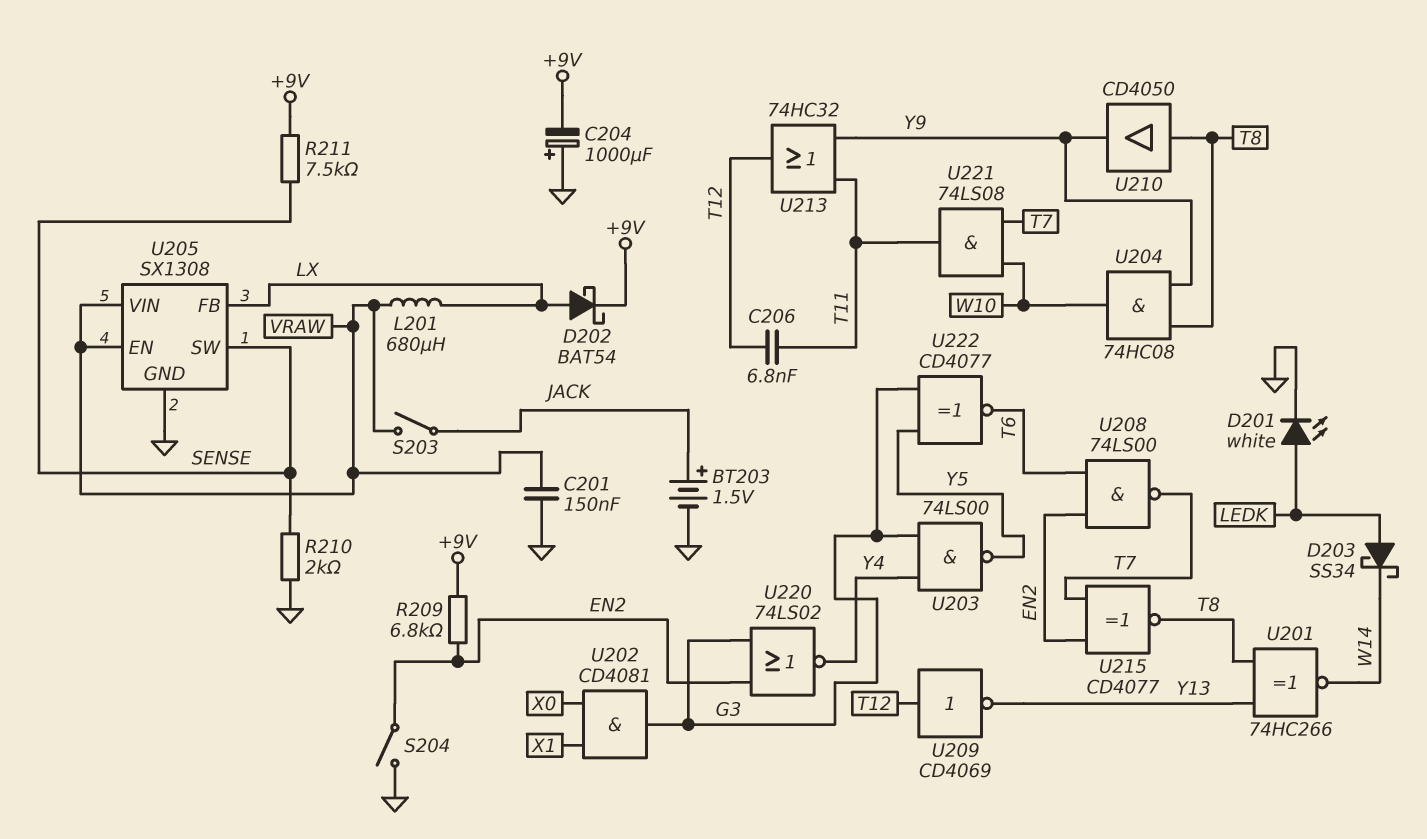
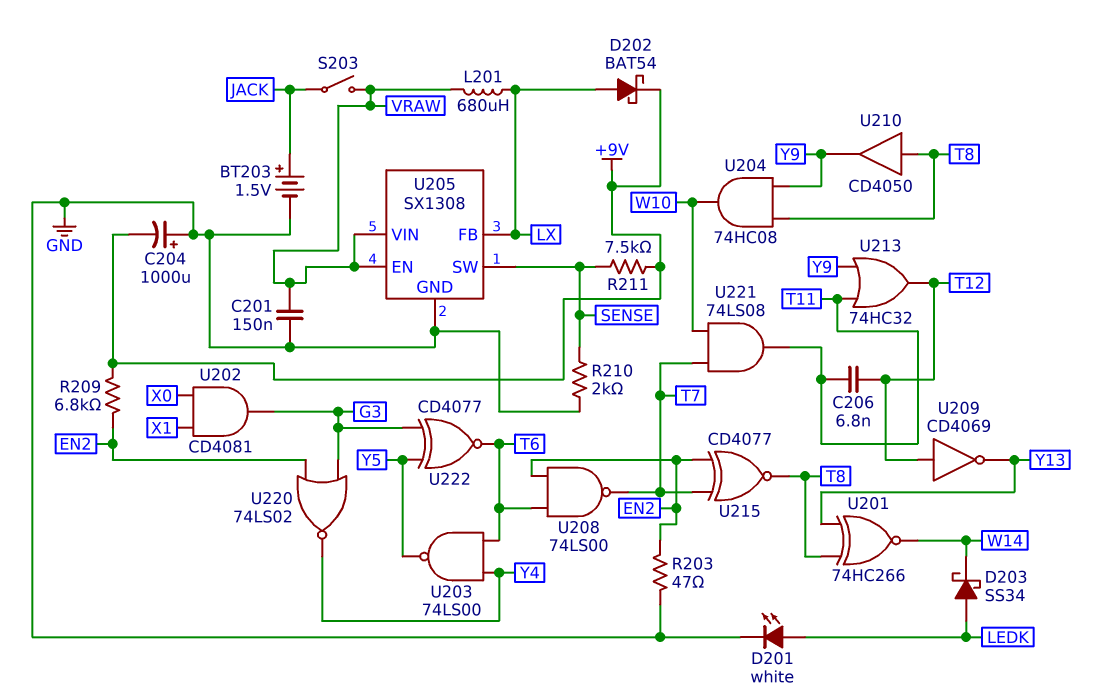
R203: none -> 47 (EN2, GND)
S204: switch (EN2, GND) -> none
U203: NAND 74LS00 (in G3, in Y4, out Y5) -> NAND 74LS00 (in T6, in Y4, out Y5)

